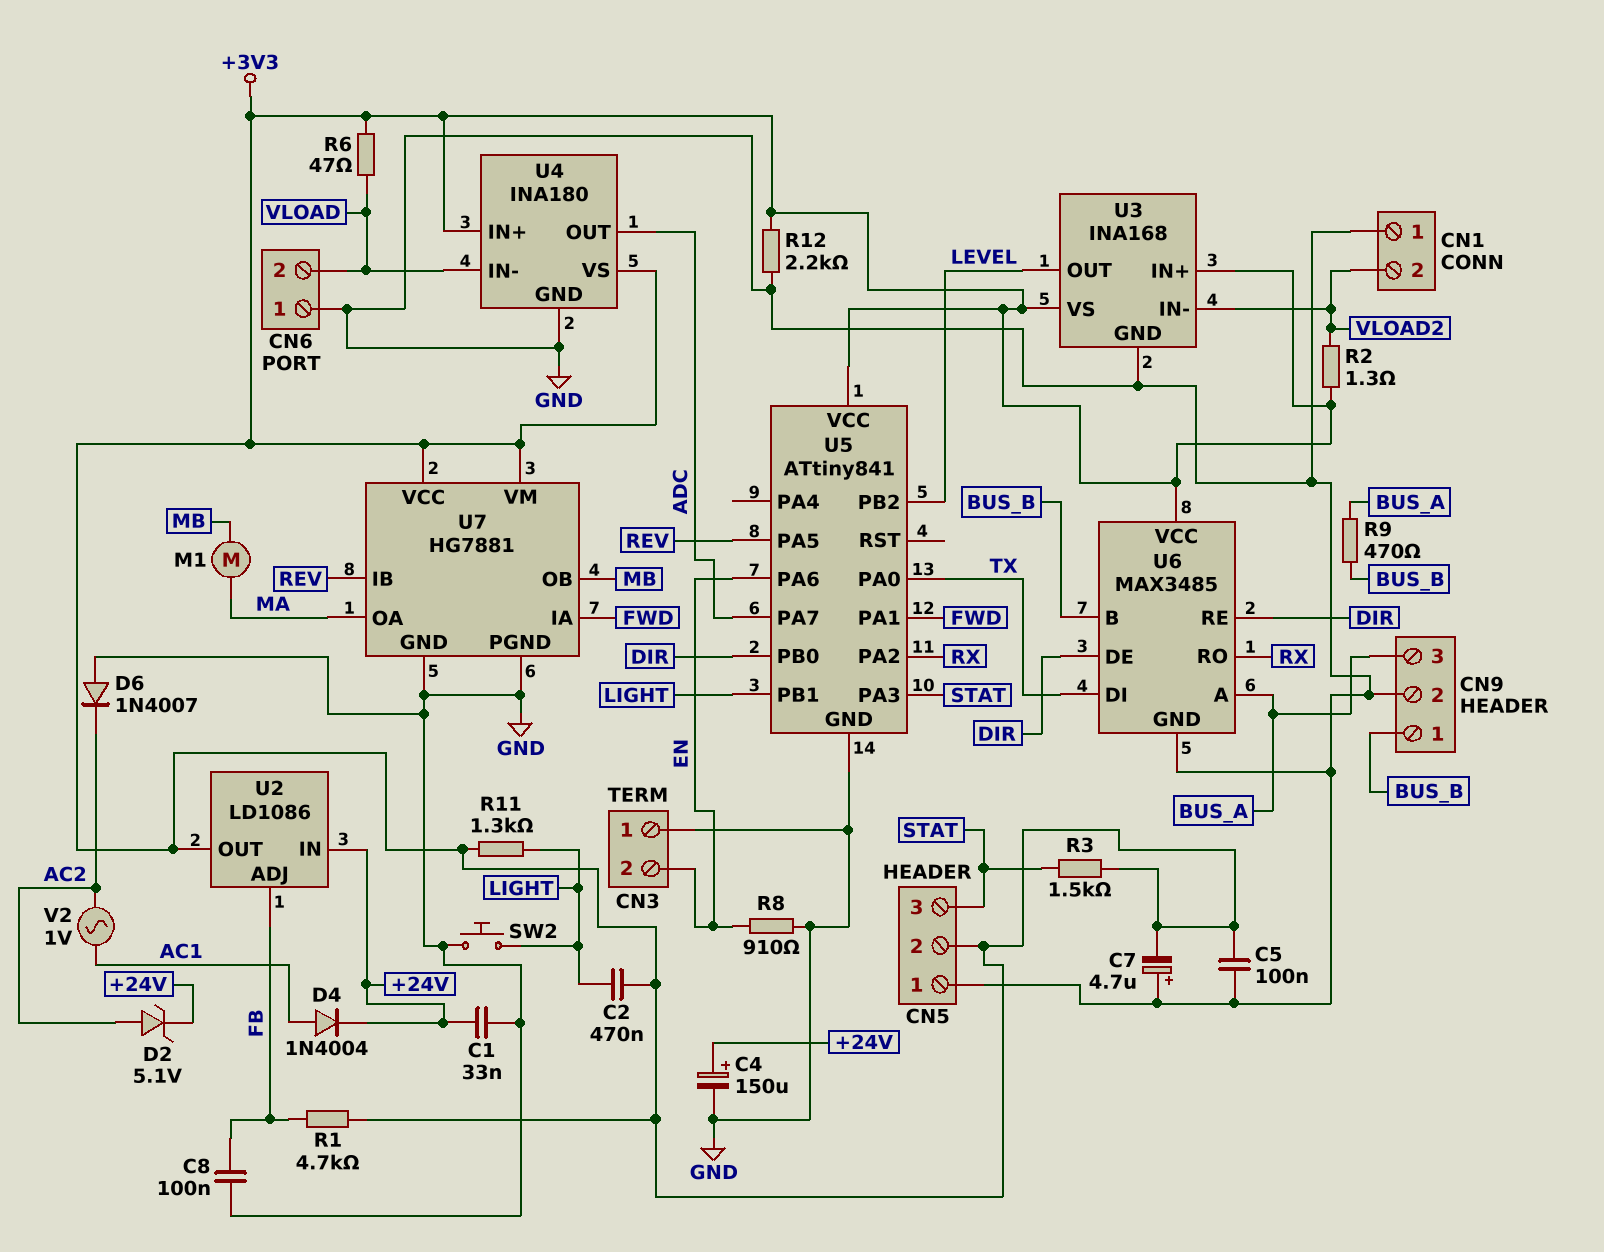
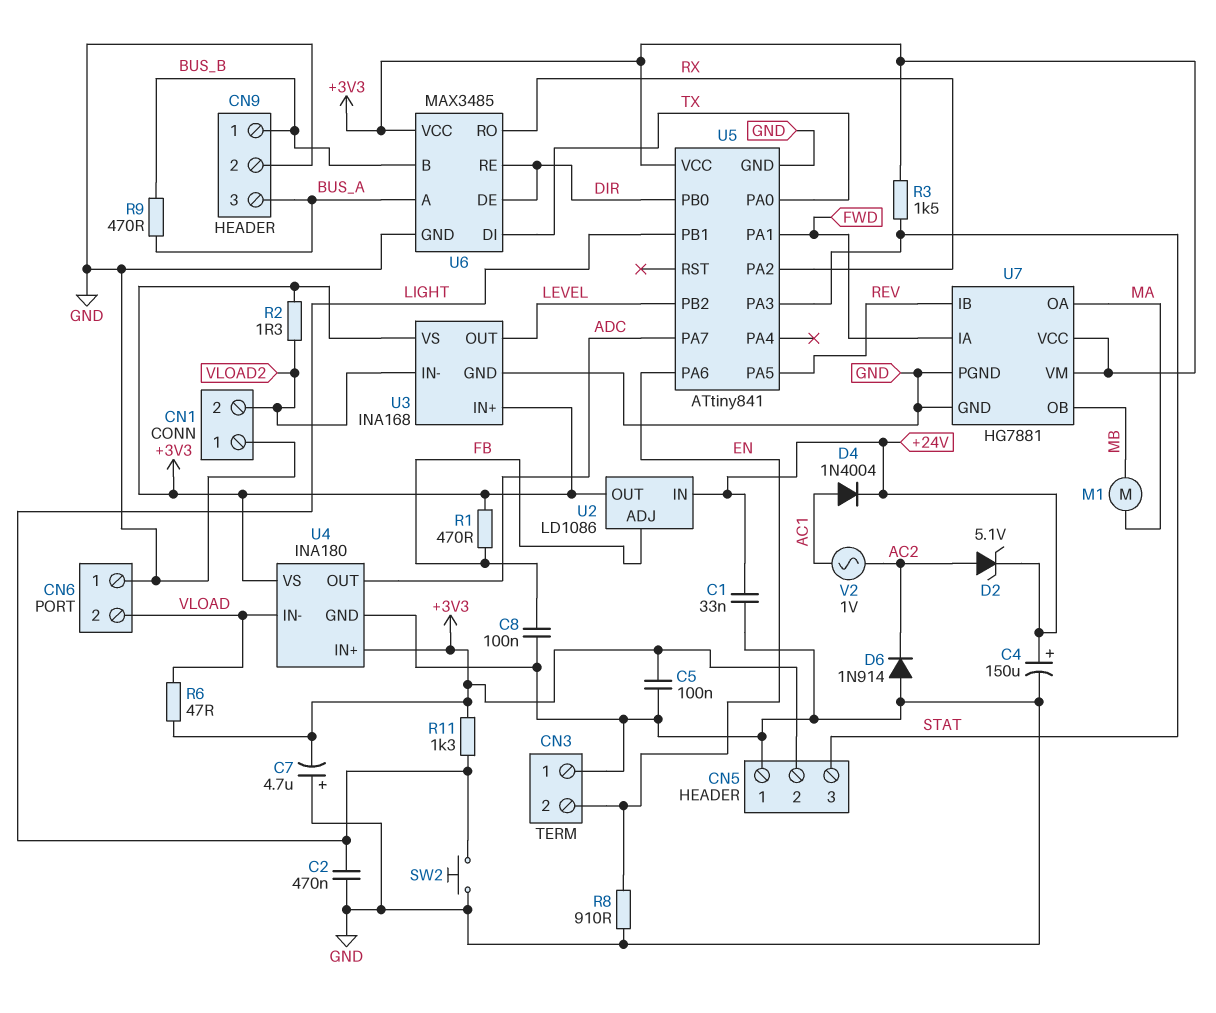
C2: 470nF (+3V3, LIGHT) -> 470nF (GND, LIGHT)
D6: diode 1N4007 (A GND, K AC2) -> diode 1N914 (A GND, K AC2)
R1: 4.7k (+3V3, FB) -> 470 (+3V3, FB)
R12: 2.2k (+3V3, GND) -> none

